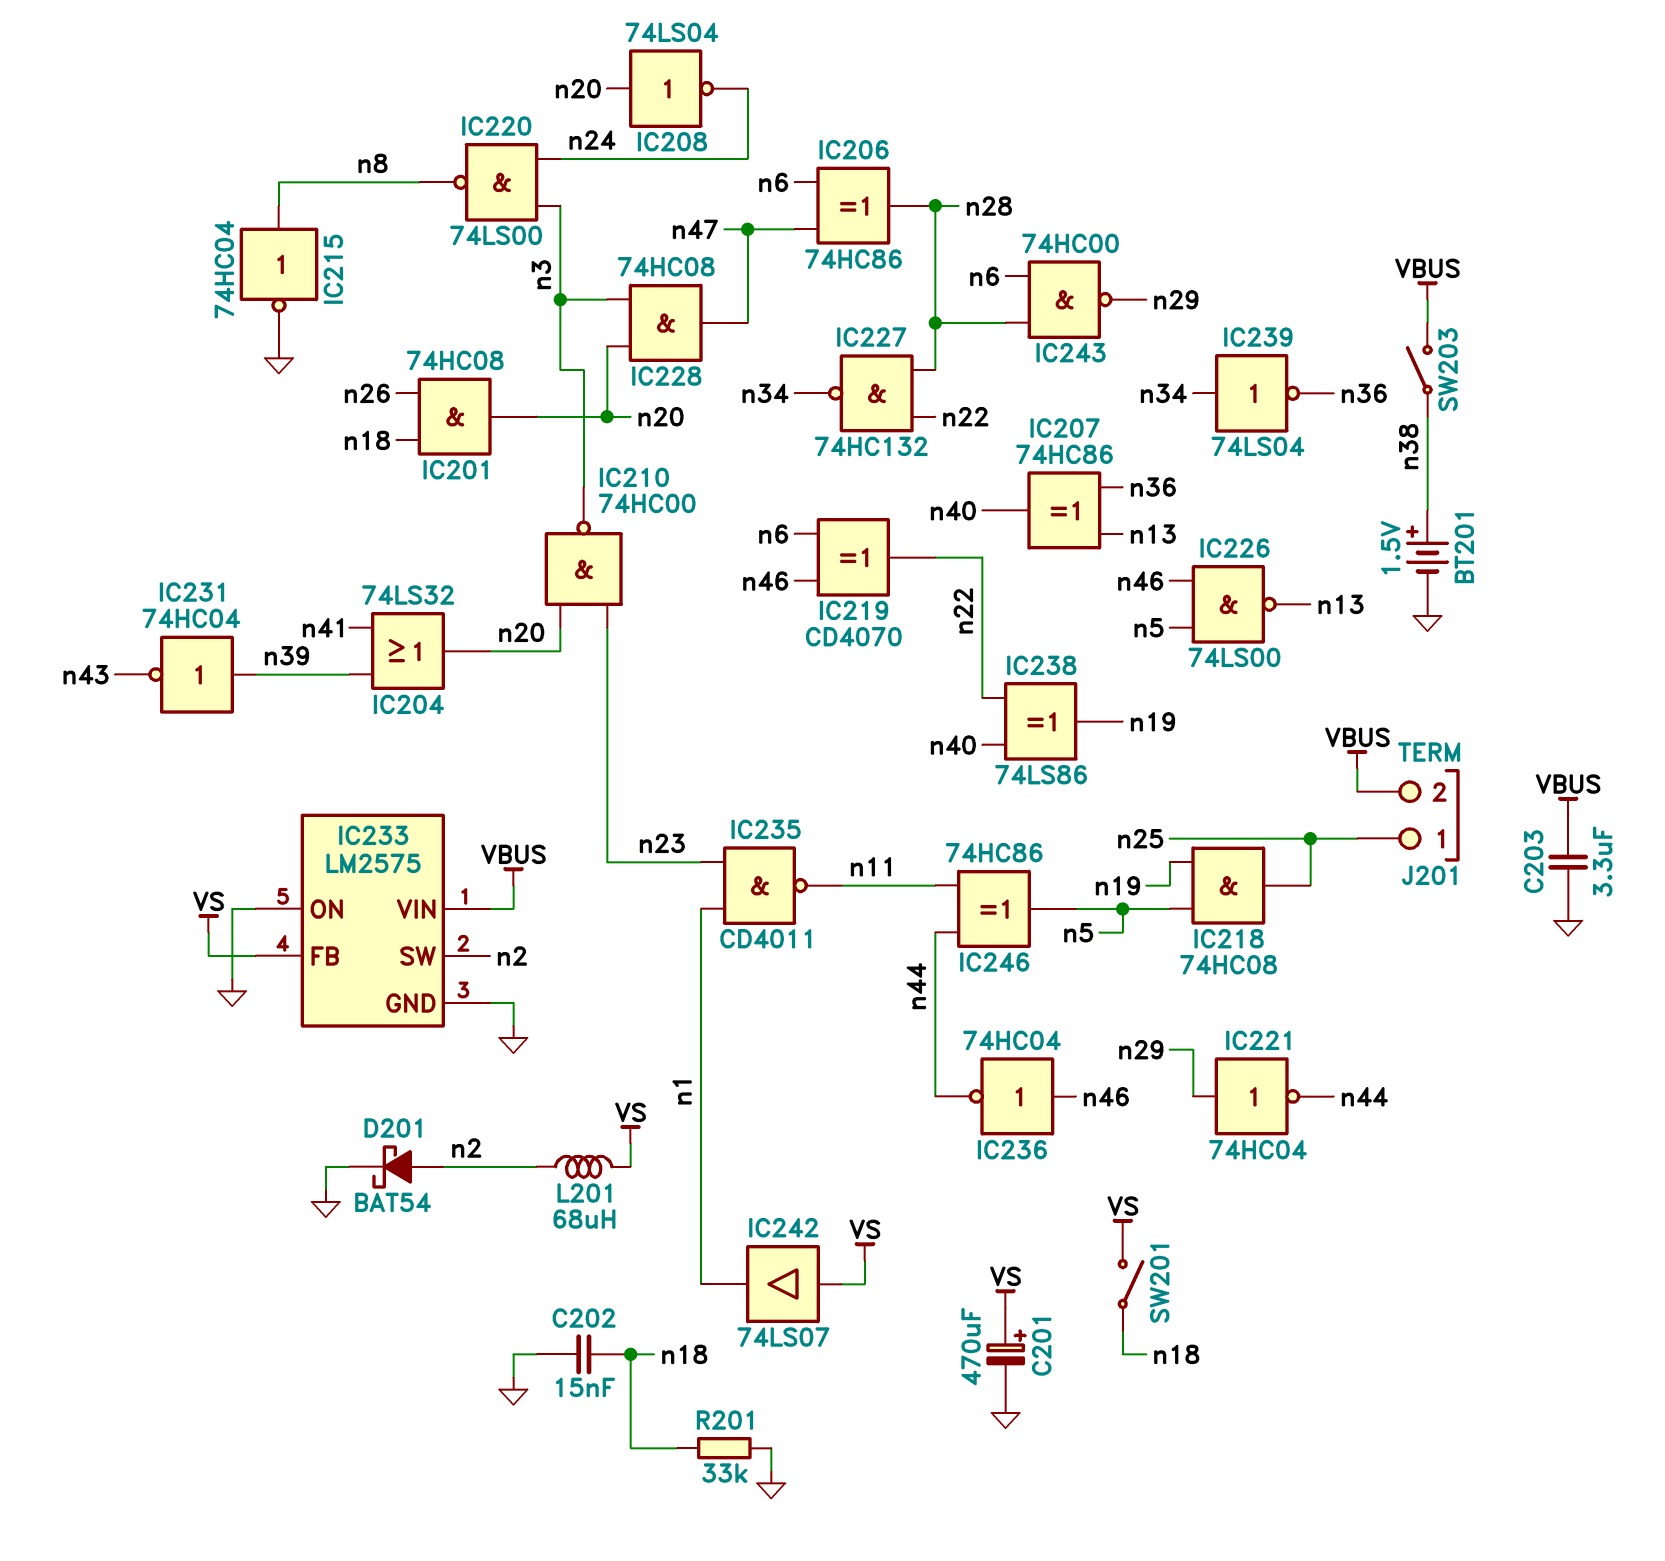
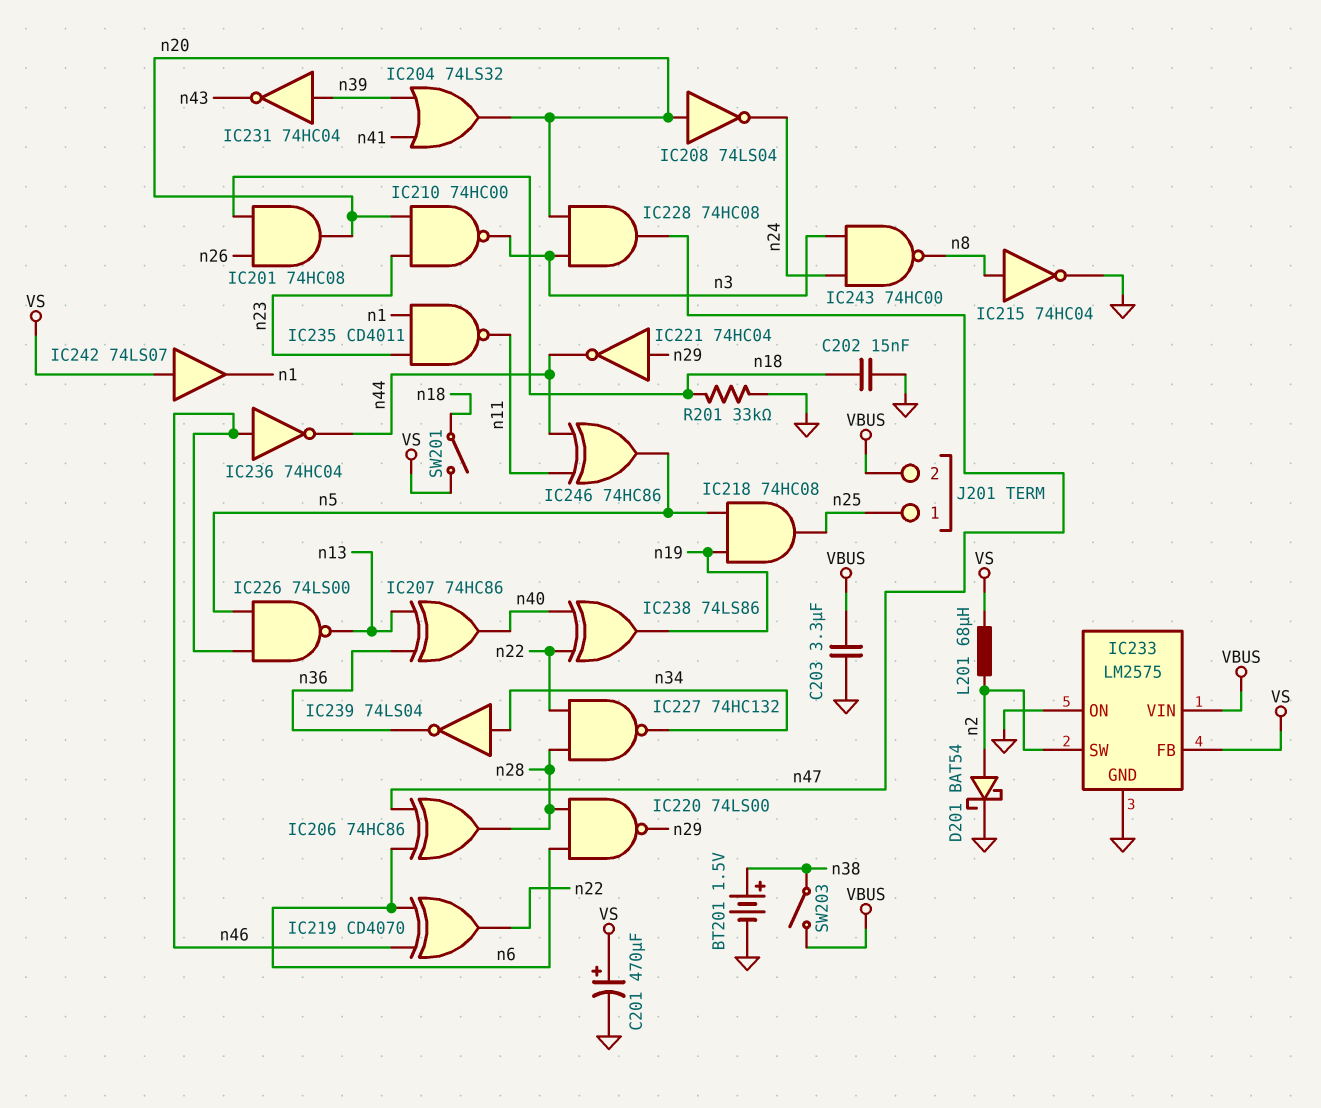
IC220: NAND 74LS00 (in n3, in n24, out n8) -> NAND 74LS00 (in n6, in n28, out n29)
IC243: NAND 74HC00 (in n6, in n28, out n29) -> NAND 74HC00 (in n3, in n24, out n8)

